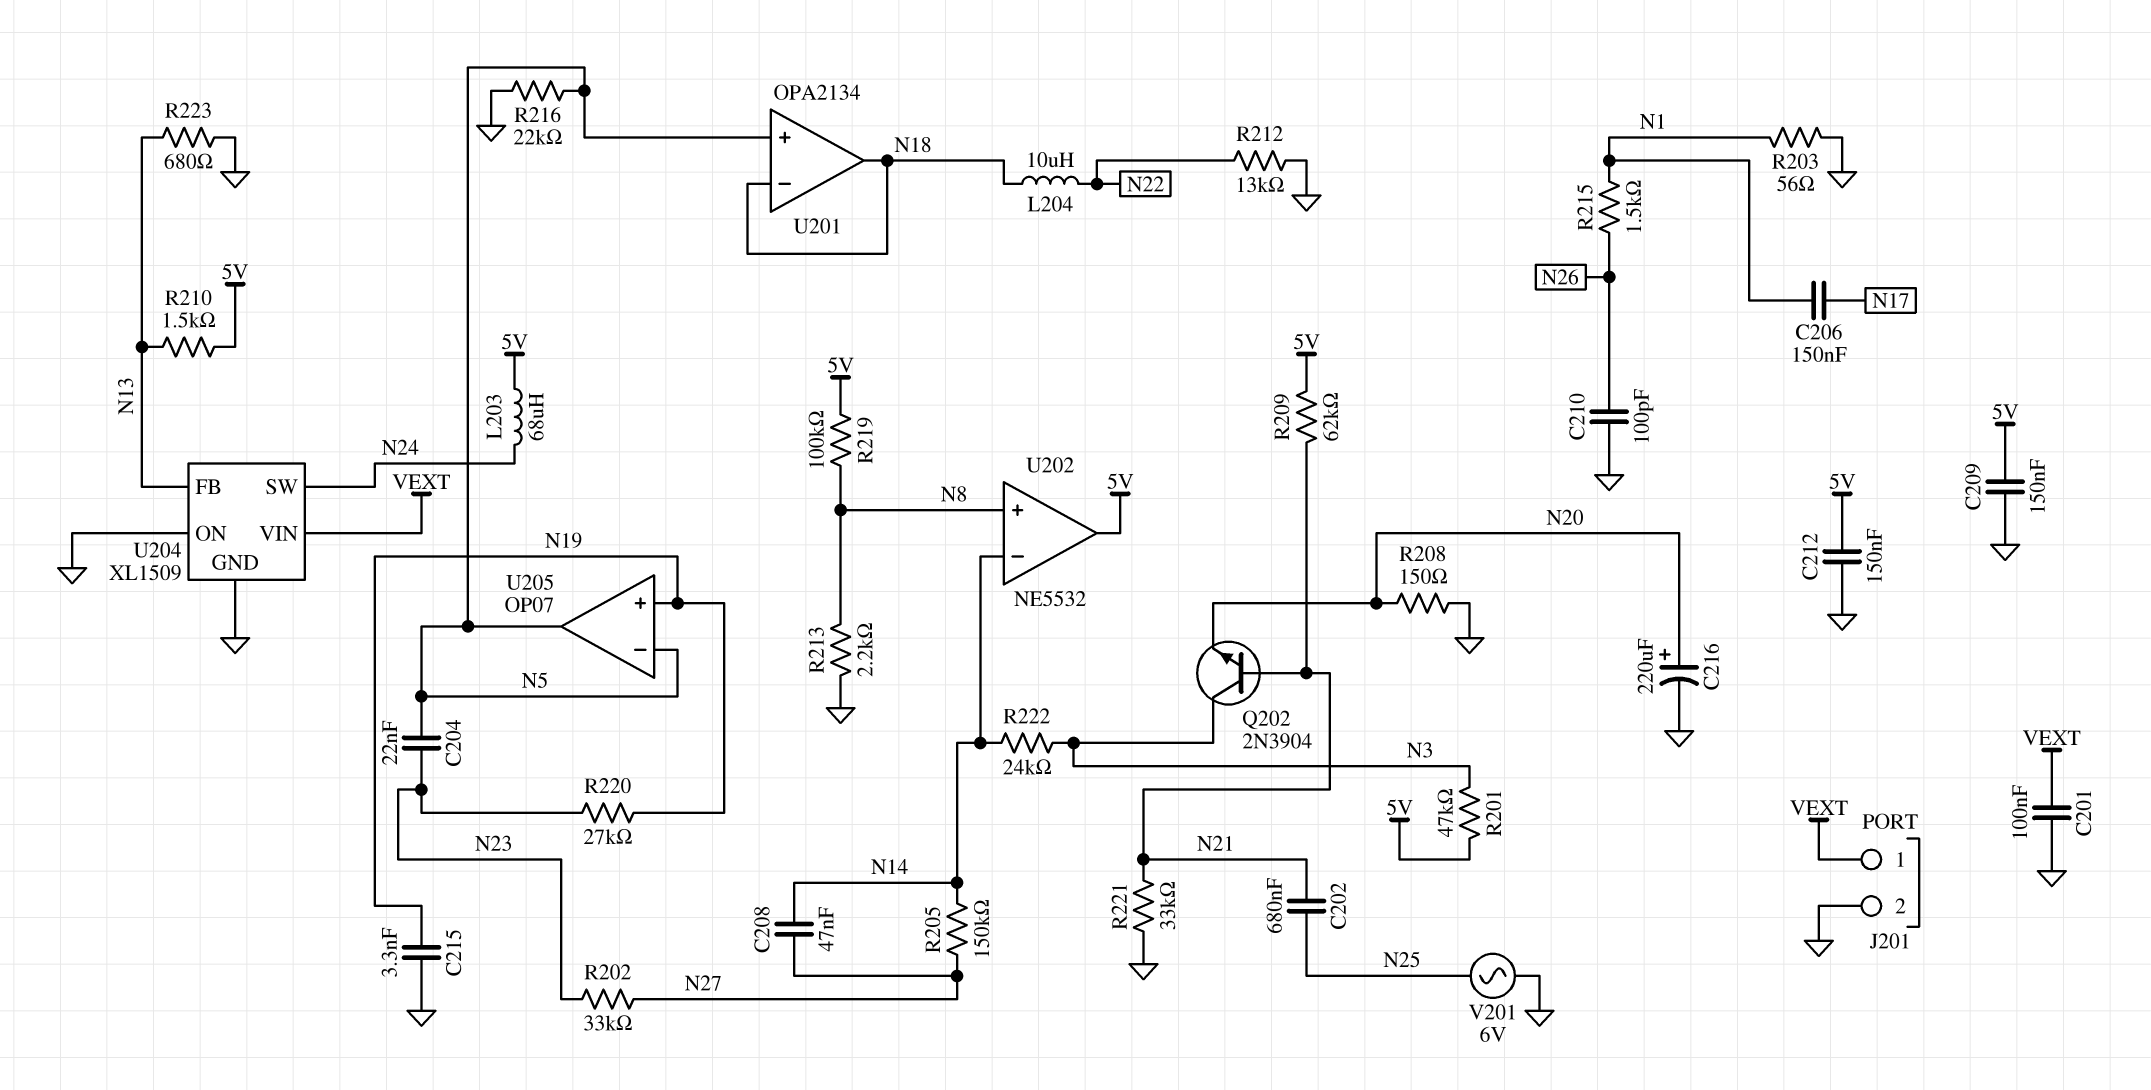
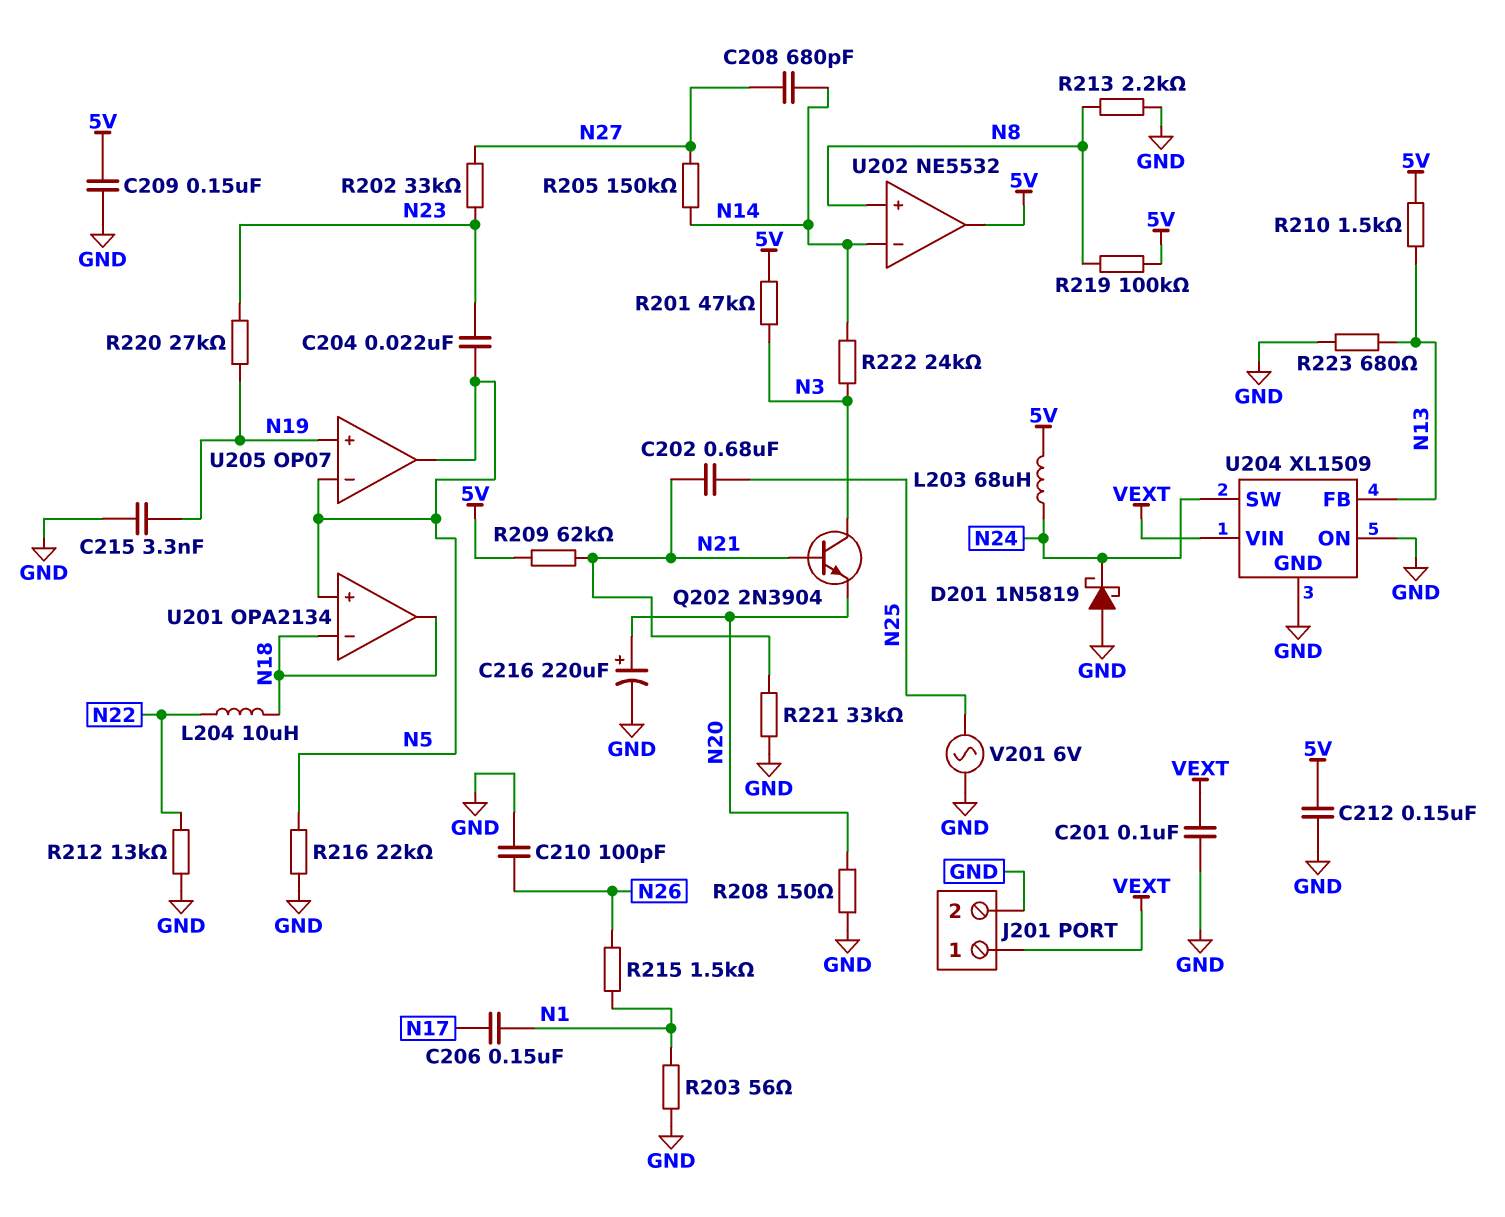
C208: 47nF (N14, N27) -> 680pF (N14, N27)
D201: none -> schottky 1N5819 (A GND, K N24)

